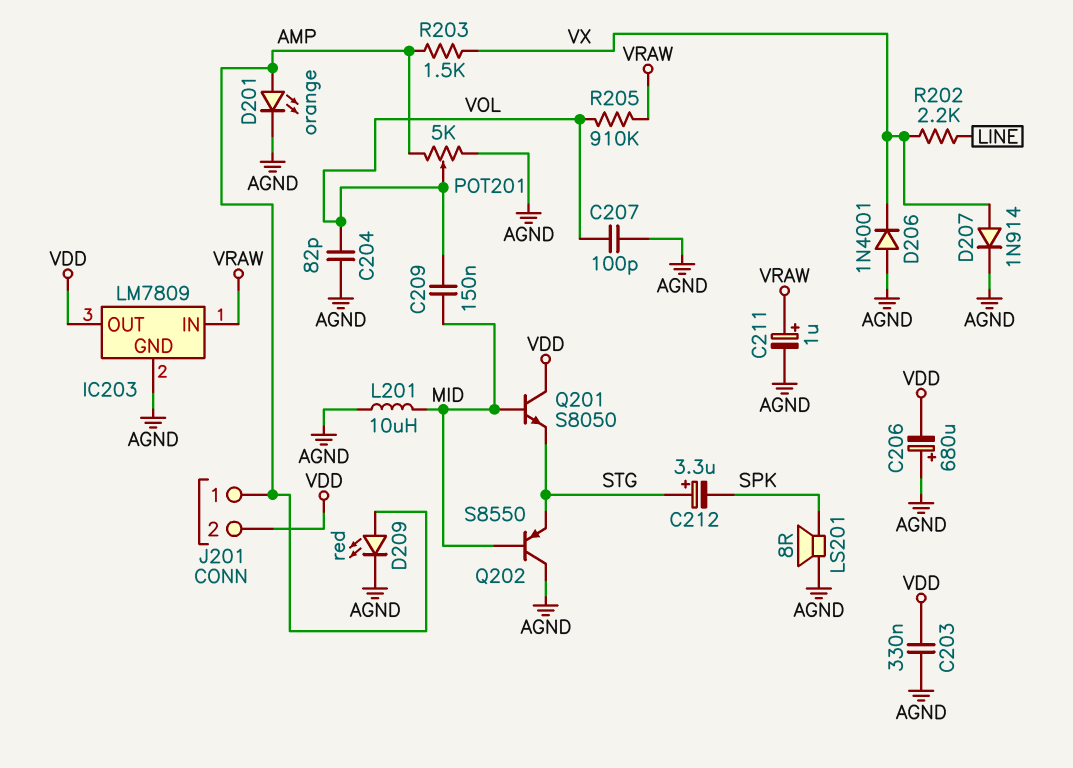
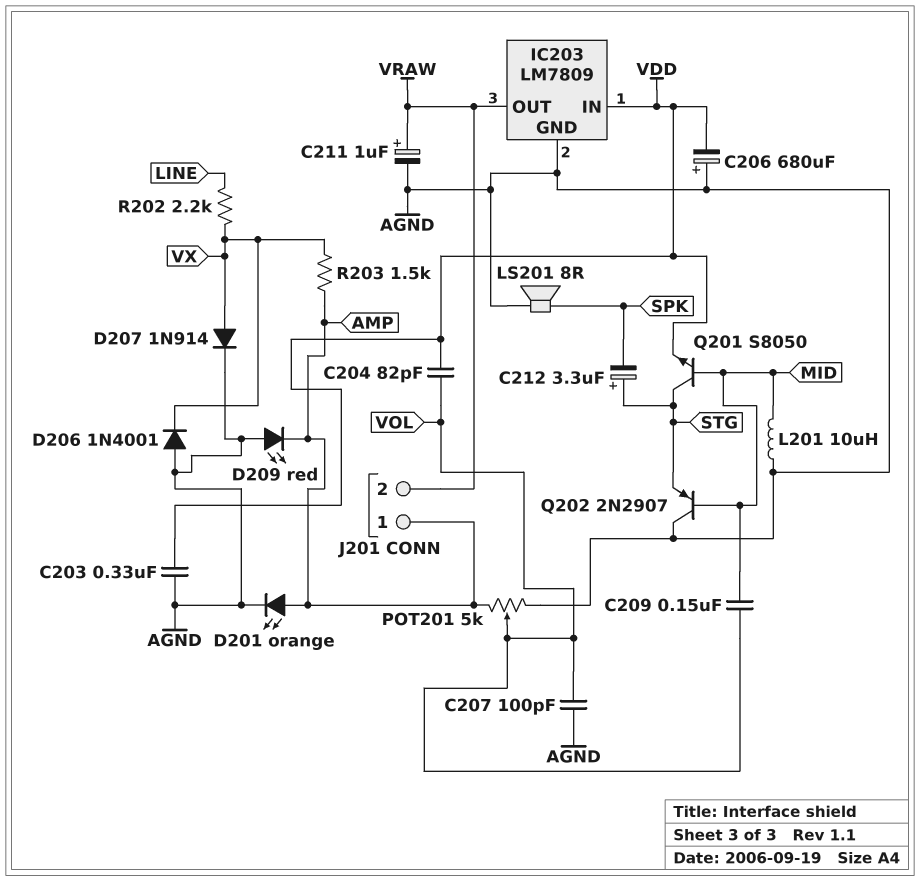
C204: 82pF (AGND, VOL) -> 82pF (VDD, VOL)
D209: LED red (A AMP, K AGND) -> LED red (A AGND, K AMP)
IC203 pin IN: VRAW -> VDD
IC203 pin OUT: VDD -> VRAW
J201 pin 2: VDD -> VRAW
Q201: NPN S8050 (B MID, C VDD, E STG) -> NPN S8050 (B MID, C STG, E VDD)
Q202: PNP S8550 (B MID, C AGND, E STG) -> PNP 2N2907 (B MID, C AGND, E STG)
R205: 910k (VOL, VRAW) -> none

